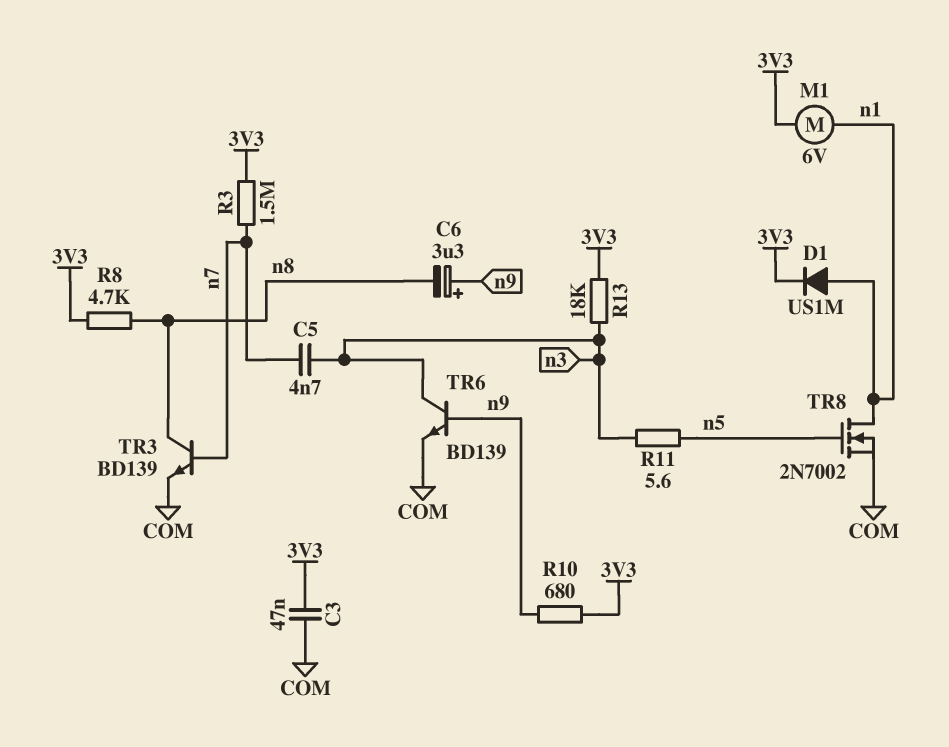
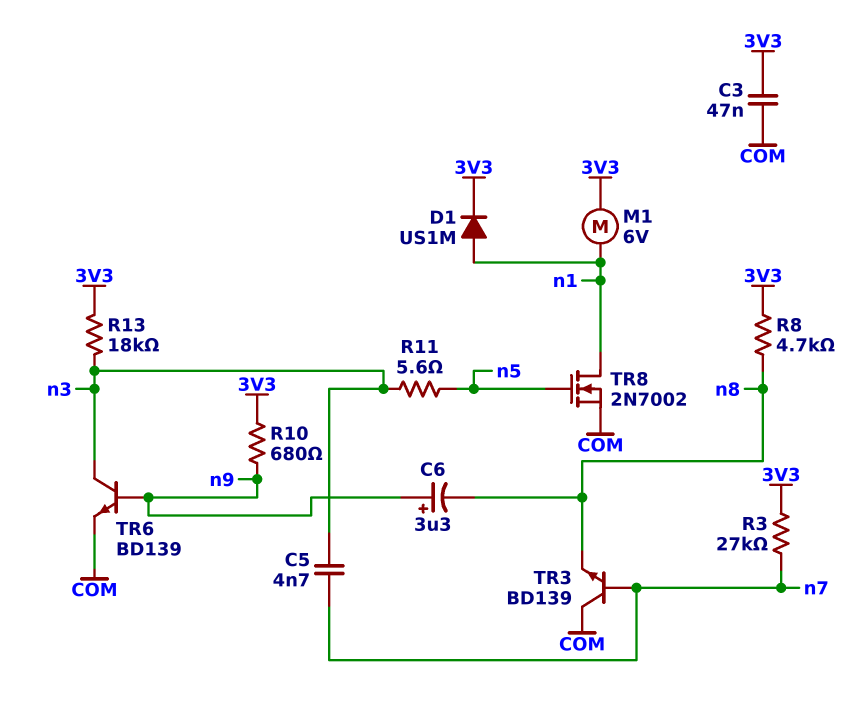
R3: 1.5M (3V3, n7) -> 27k (3V3, n7)
TR3: NPN BD139 (B n7, C n8, E COM) -> NPN BD139 (B n7, C COM, E n8)

